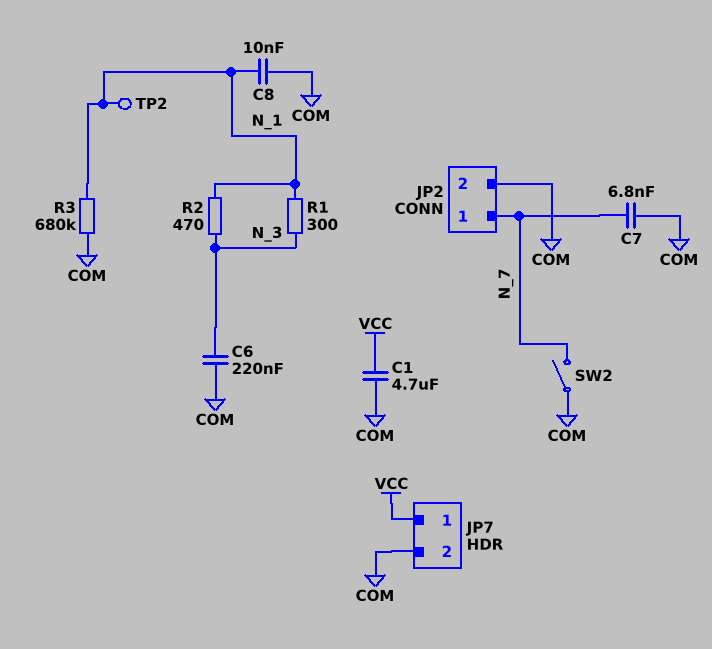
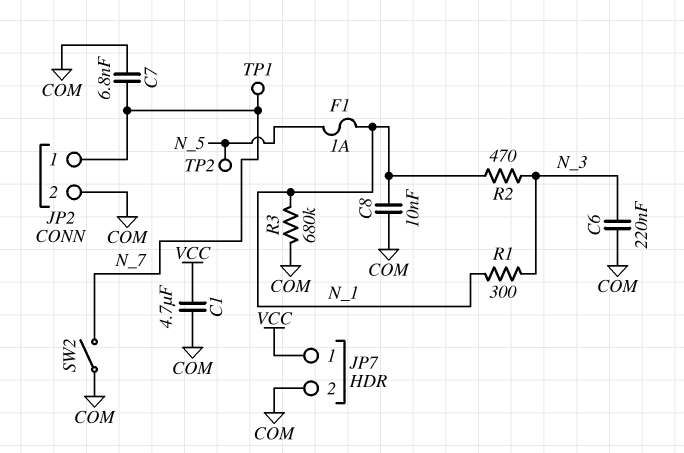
F1: none -> 1A (N_1, N_5)
TP1: none -> test point (N_7)
TP2: test point (N_1) -> test point (N_5)

